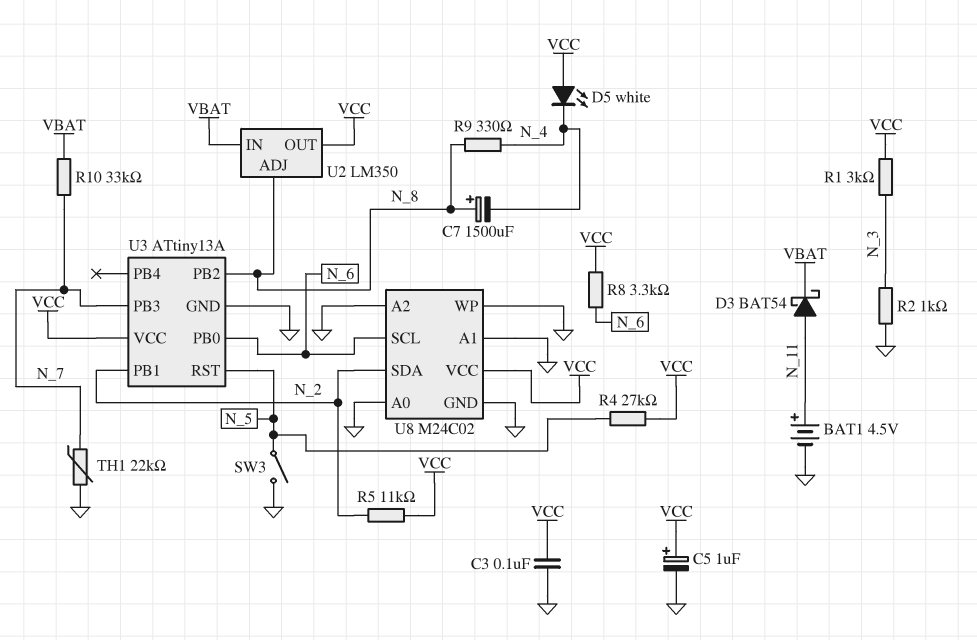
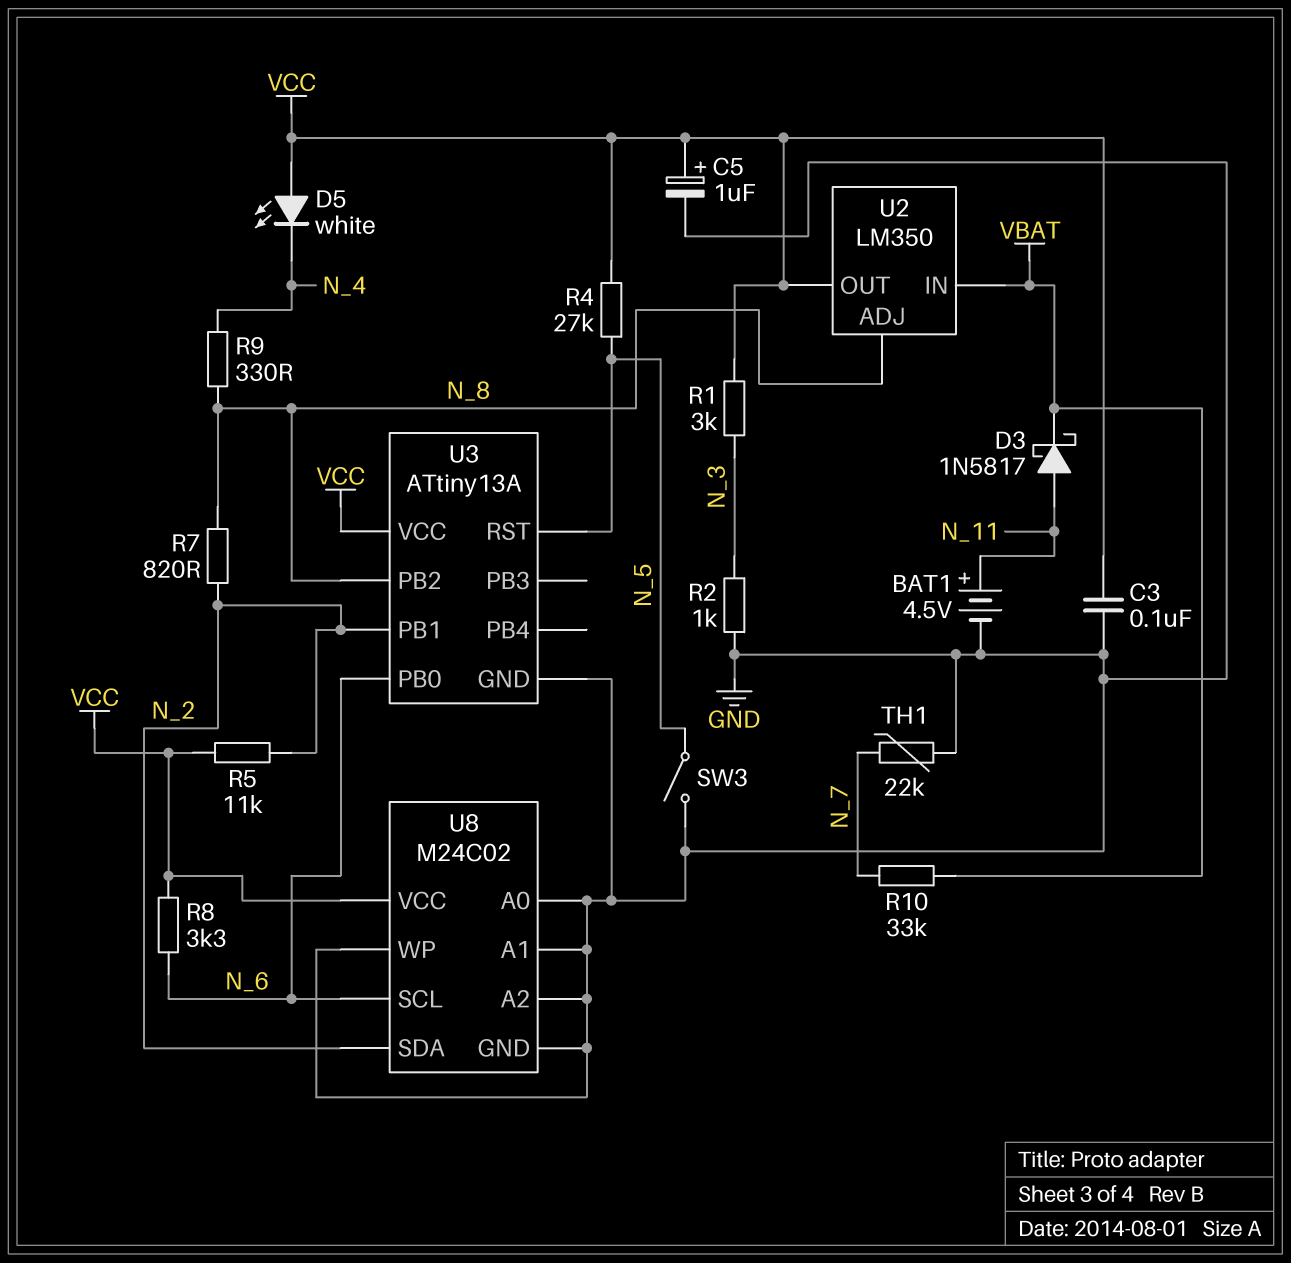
C7: 1500uF (plus N_8, minus N_4) -> none
D3: schottky BAT54 (A N_11, K VBAT) -> schottky 1N5817 (A N_11, K VBAT)
R7: none -> 820 (N_2, N_8)
U3 pin PB3: N_7 -> none

